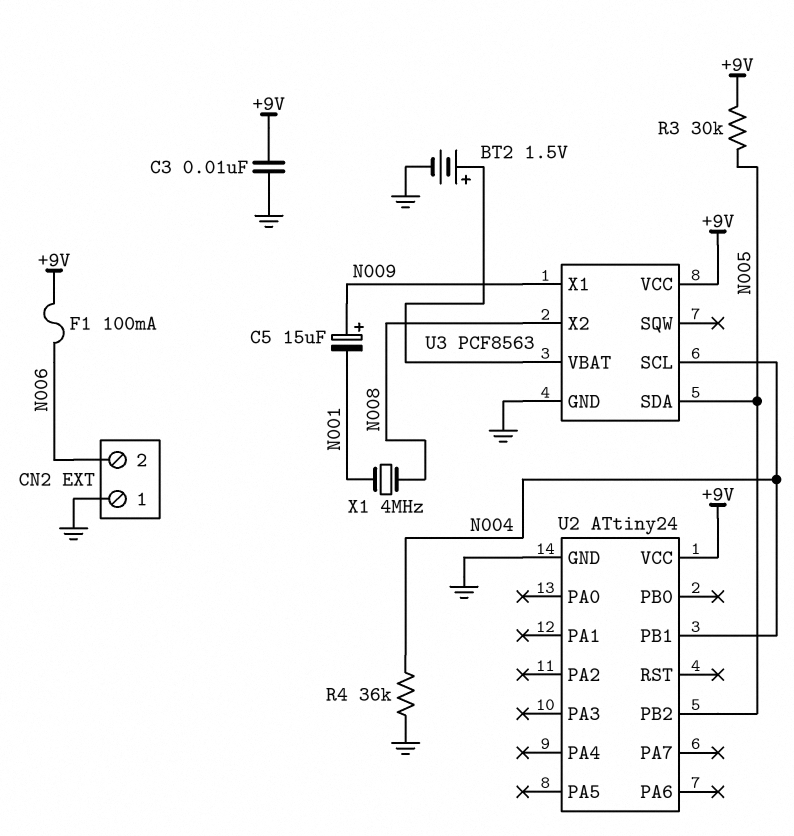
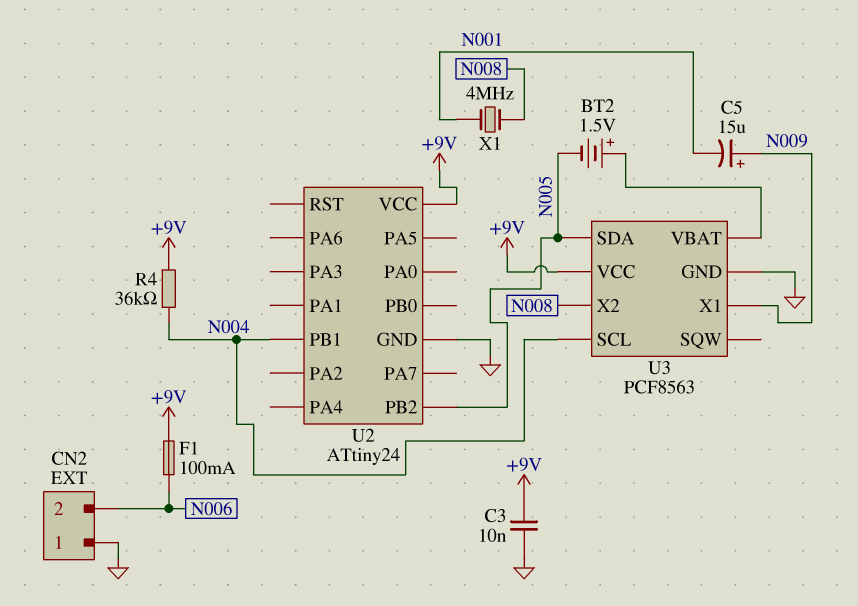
BT2: 1.5V (plus U3/VBAT, minus GND) -> 1.5V (plus U3/VBAT, minus N005)
R3: 30k (+9V, N005) -> none
R4: 36k (GND, N004) -> 36k (+9V, N004)

